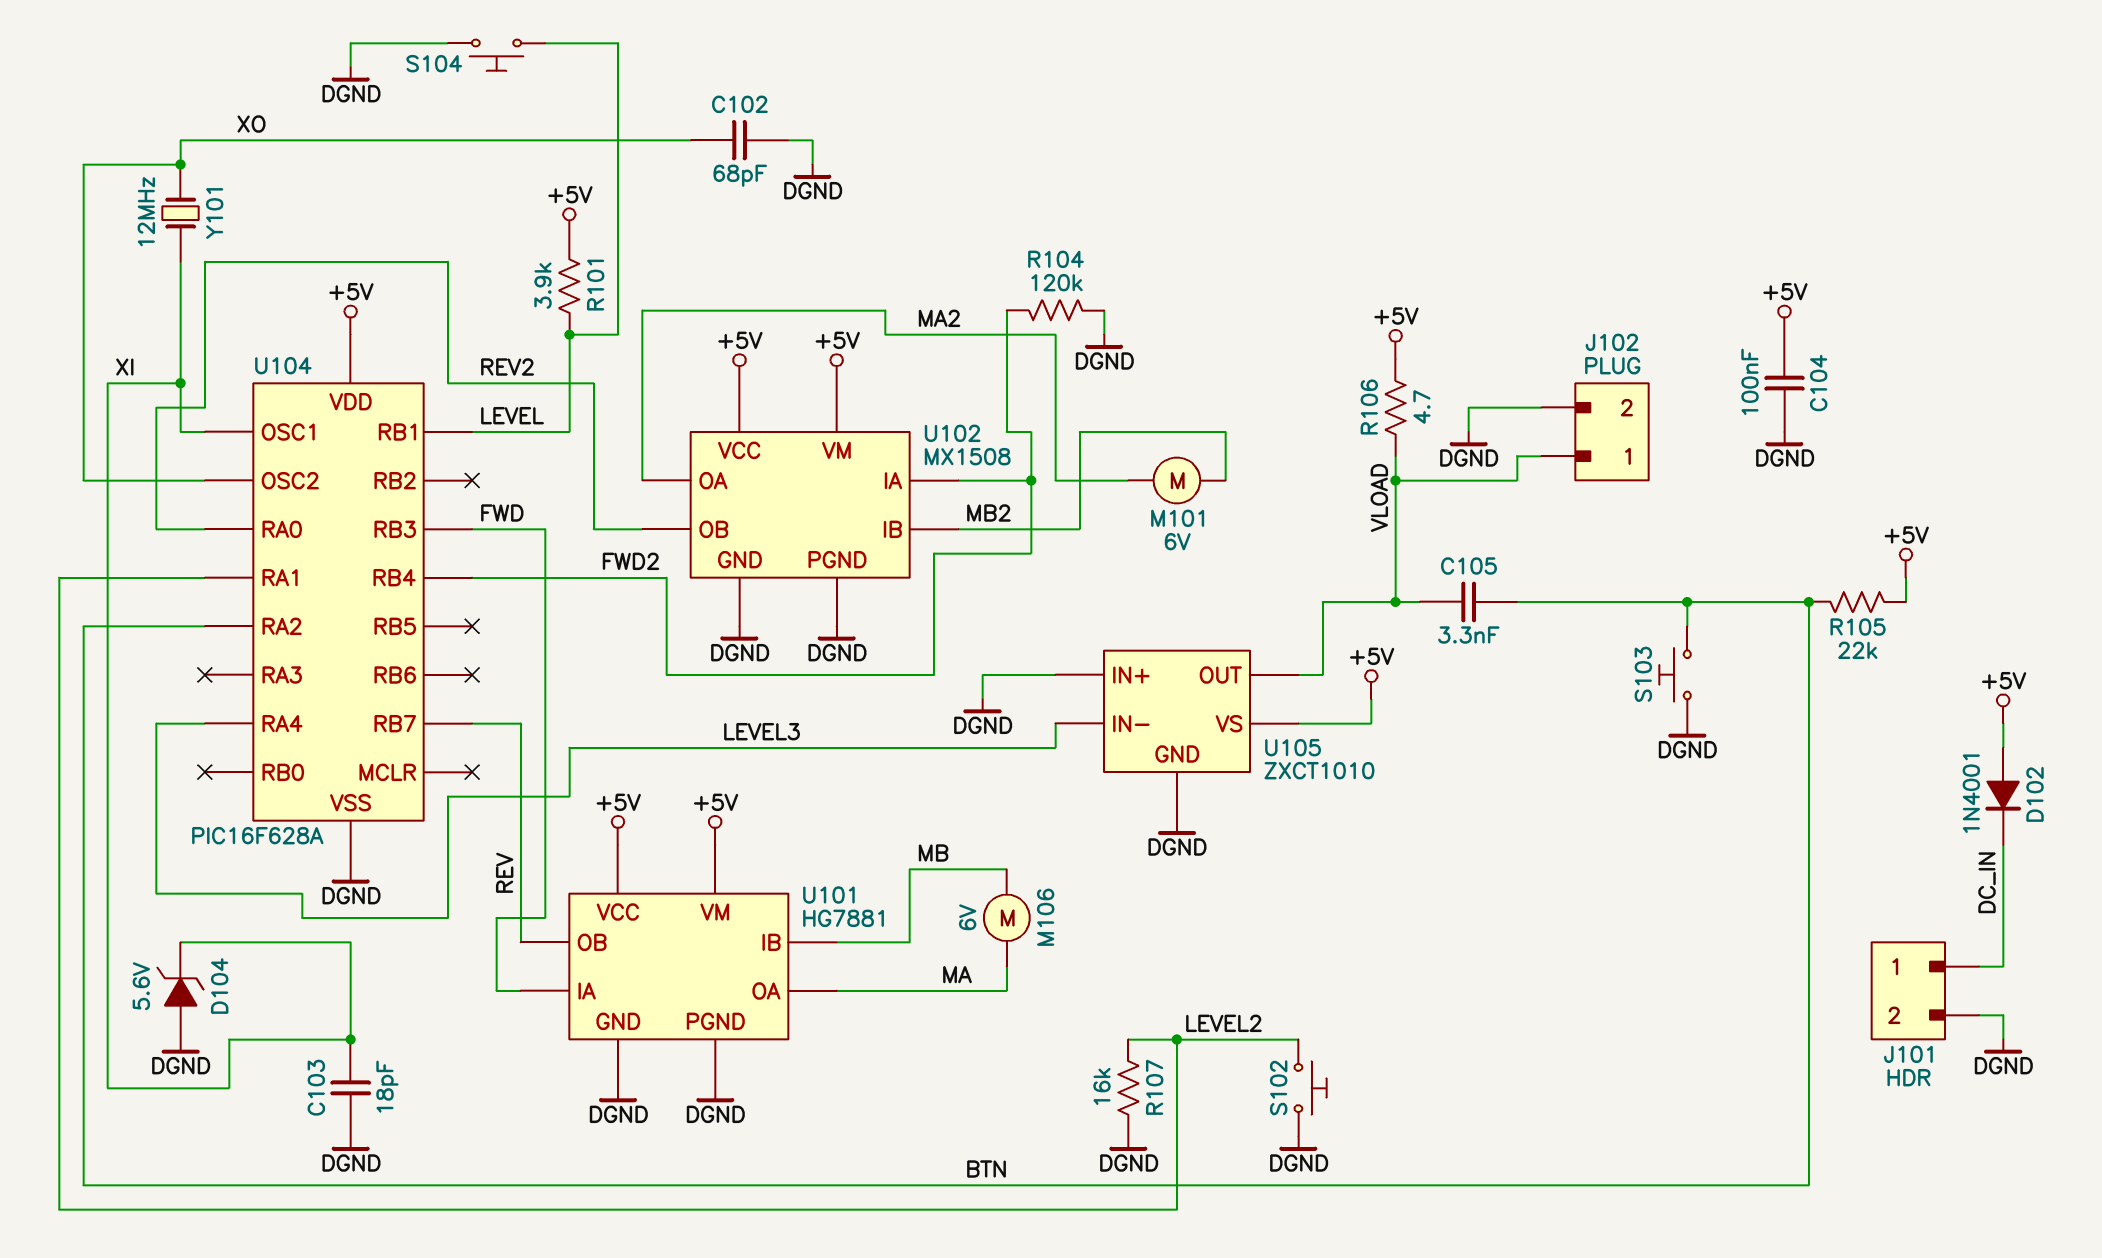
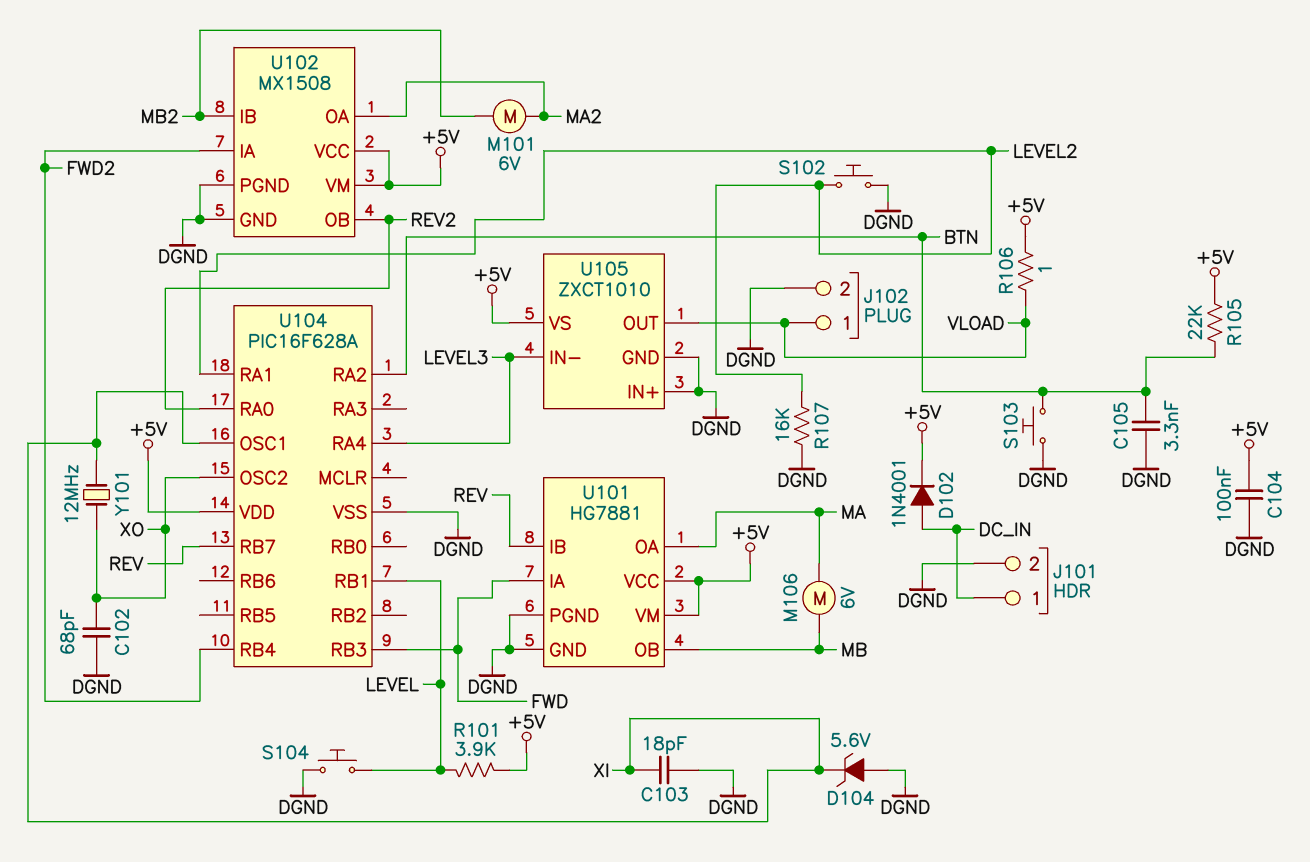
C105: 3.3nF (BTN, VLOAD) -> 3.3nF (BTN, DGND)
D102: diode 1N4001 (A +5V, K DC_IN) -> diode 1N4001 (A DC_IN, K +5V)
R104: 120k (DGND, FWD2) -> none
R106: 4.7 (+5V, VLOAD) -> 1 (+5V, VLOAD)
U101 pin IB: MB -> REV
U101 pin OB: REV -> MB

